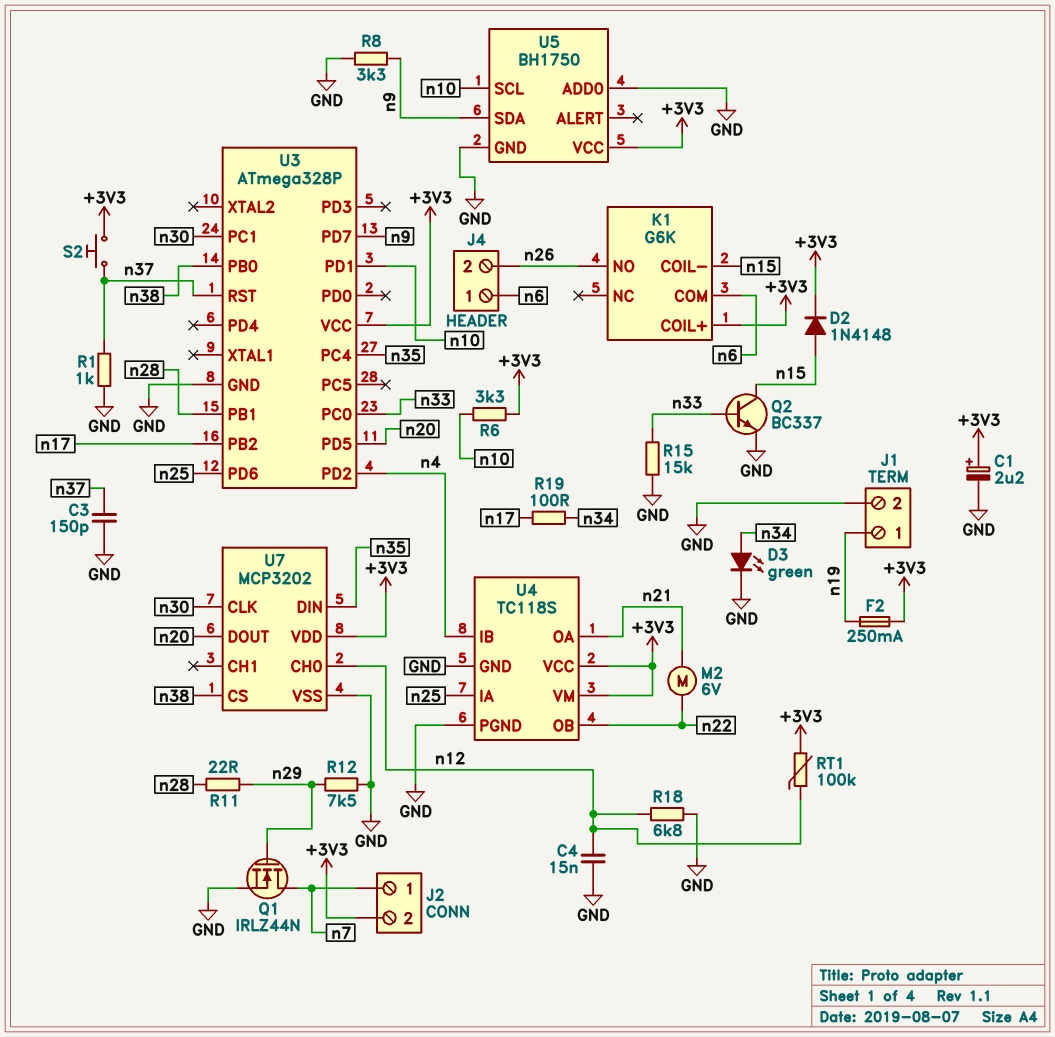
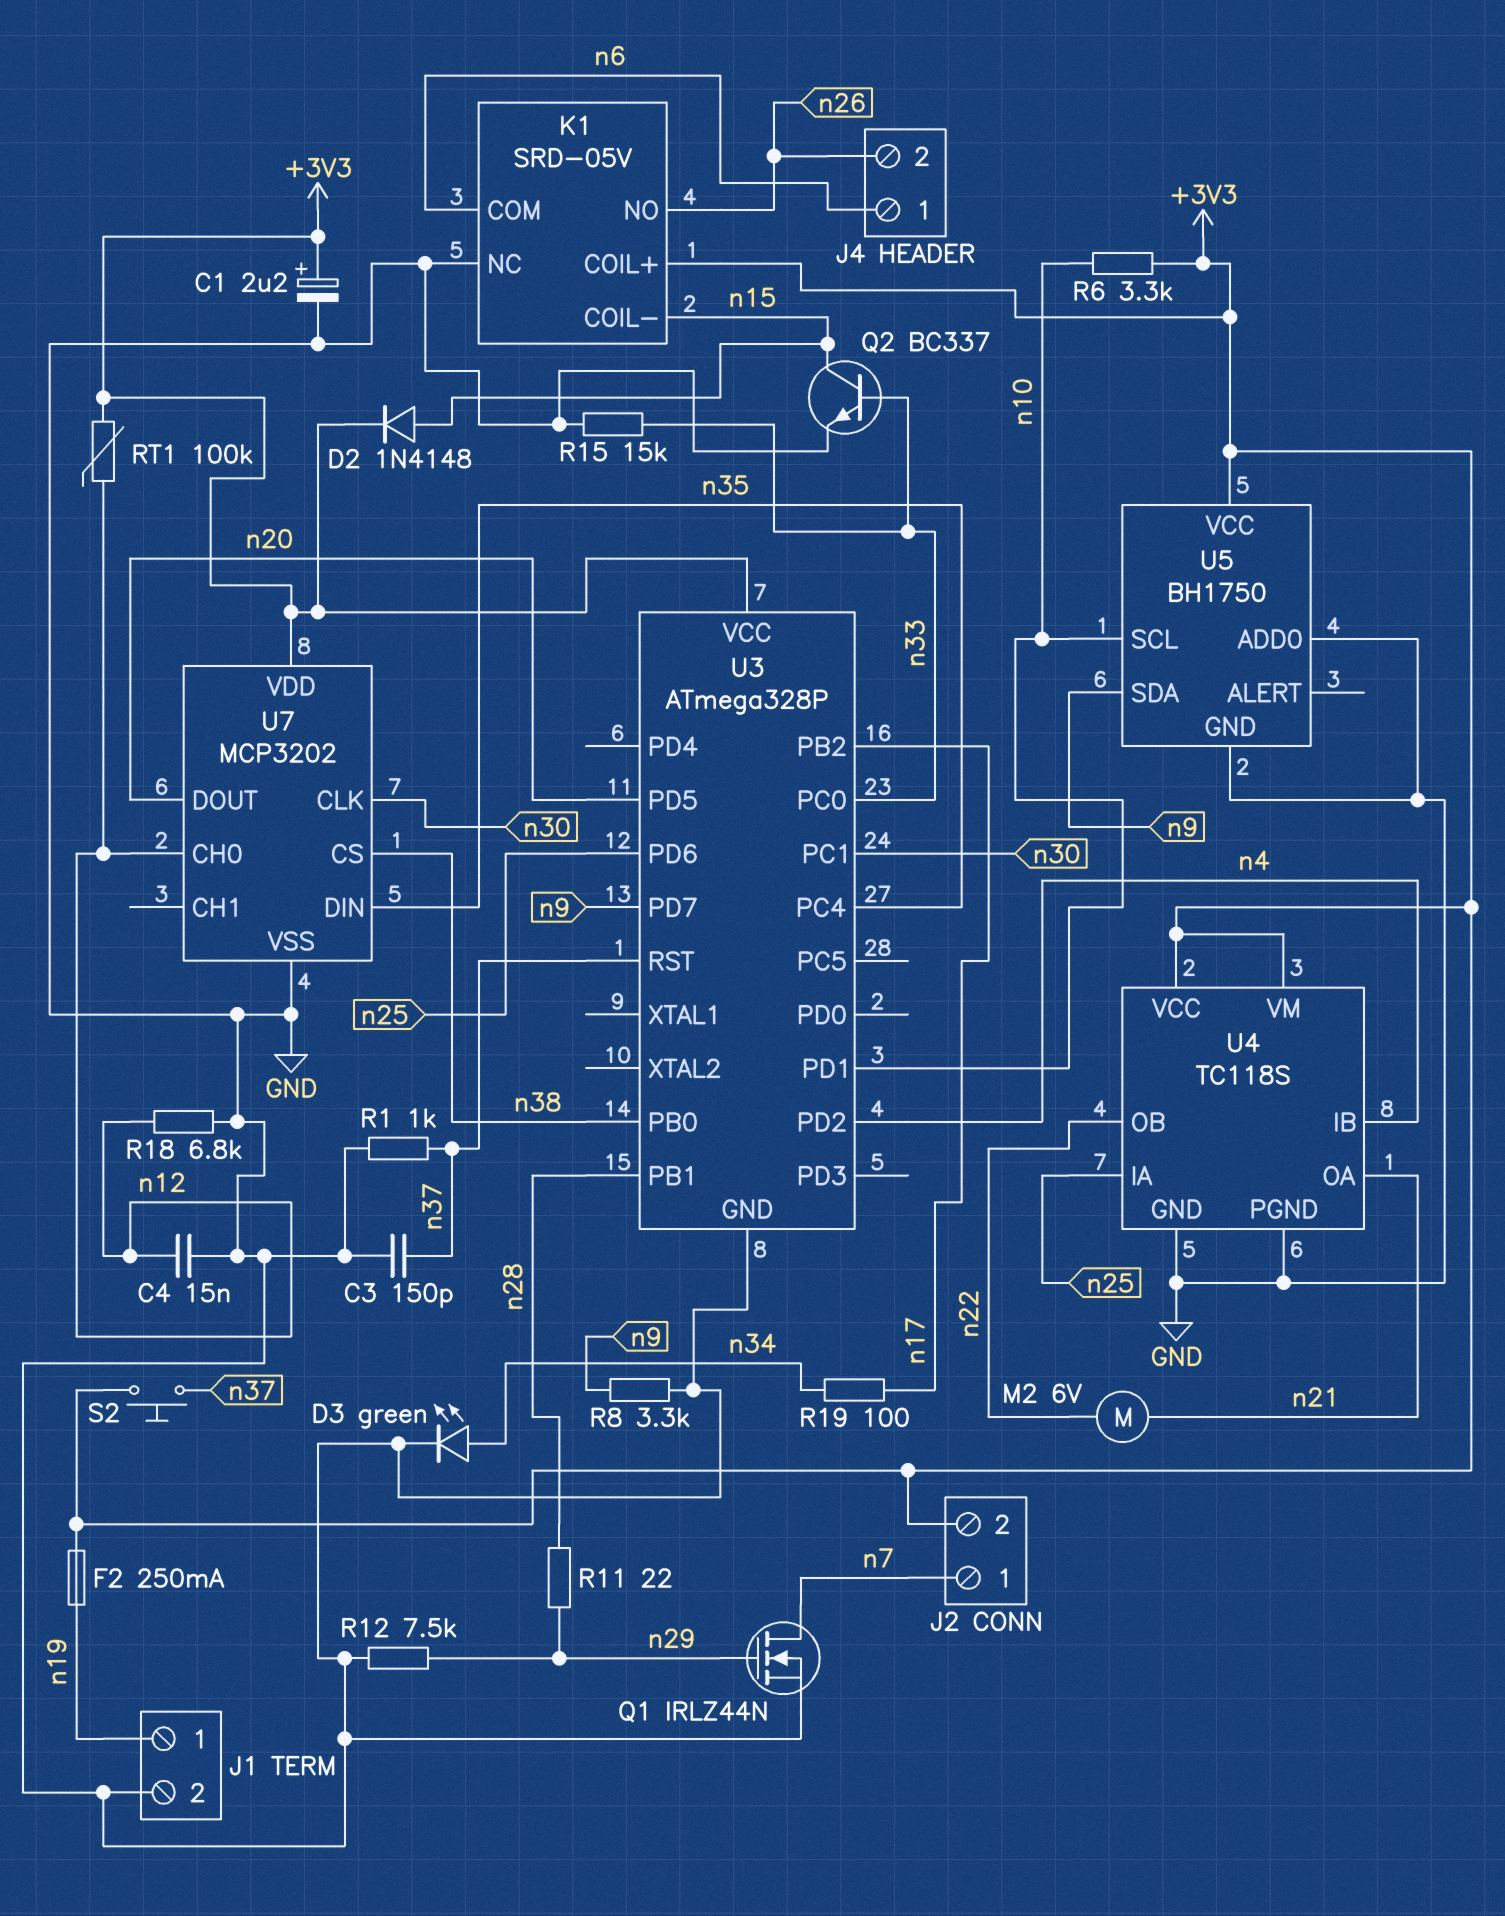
K1: G6K -> SRD-05V
K1 pin NC: none -> GND

